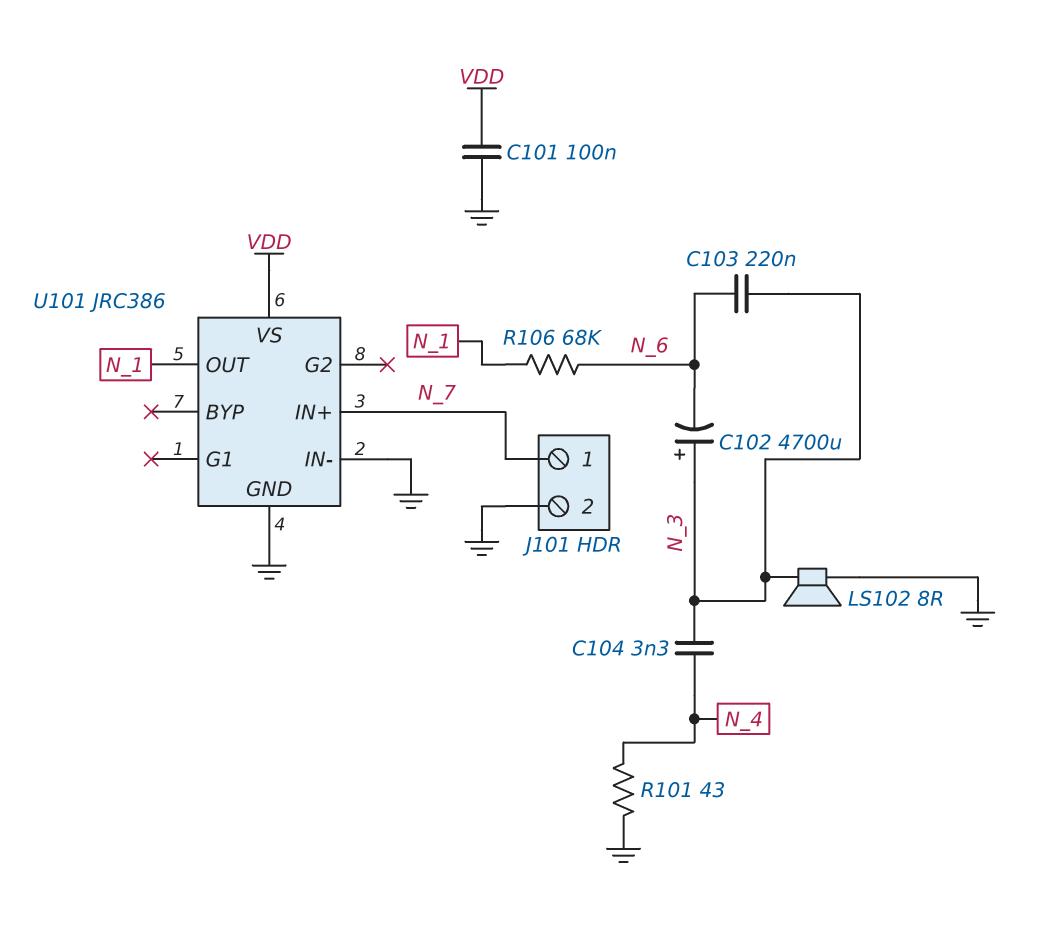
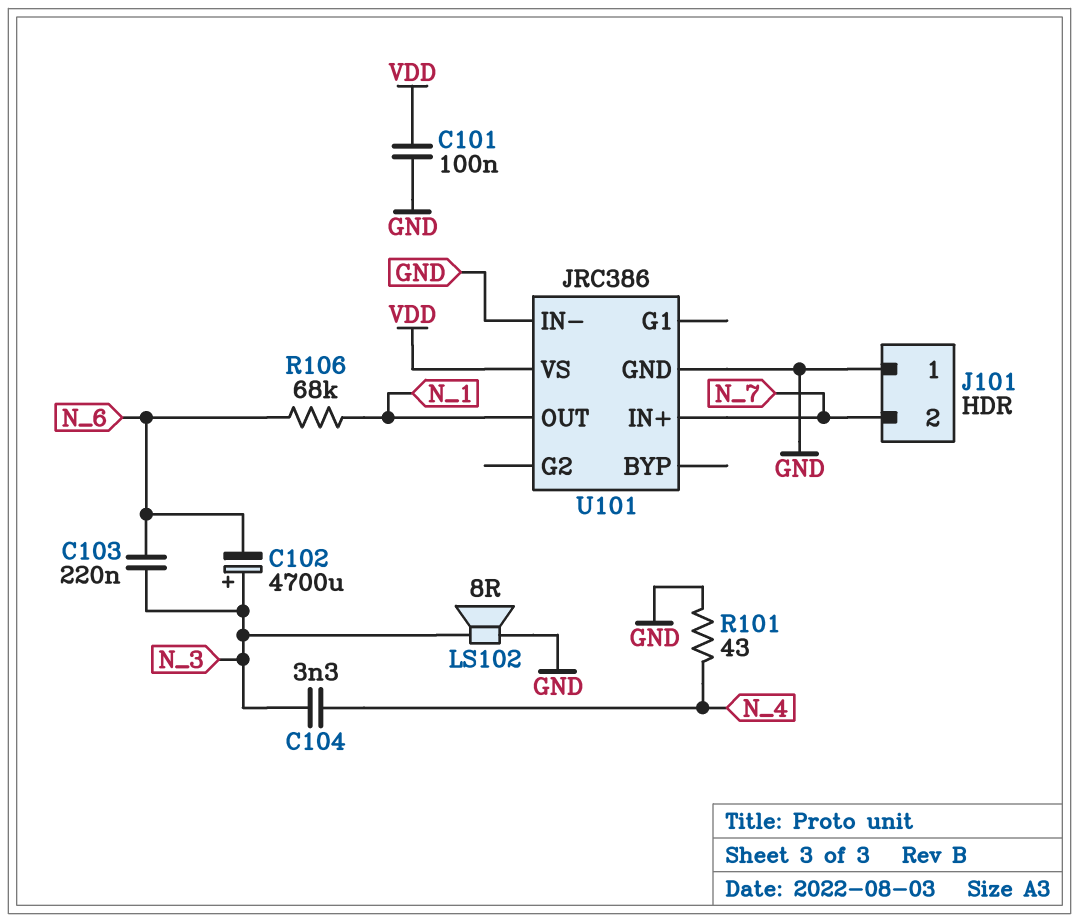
J101 pin 1: N_7 -> GND
J101 pin 2: GND -> N_7

